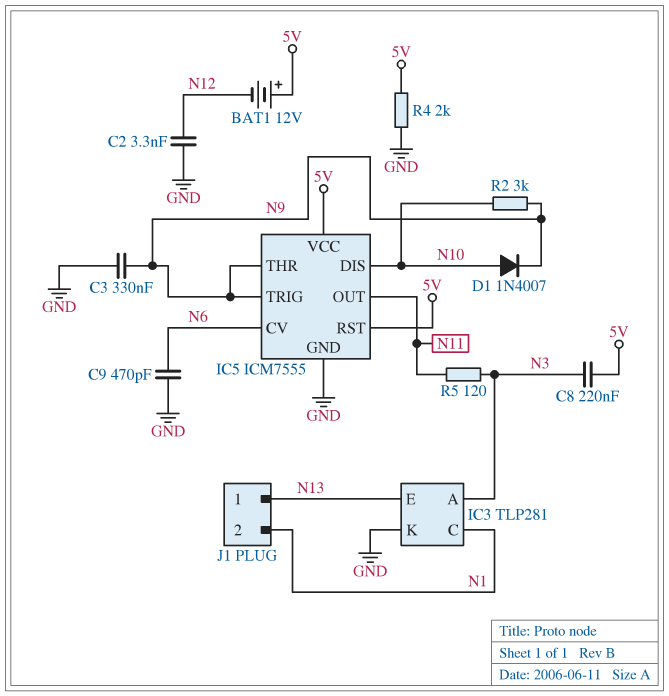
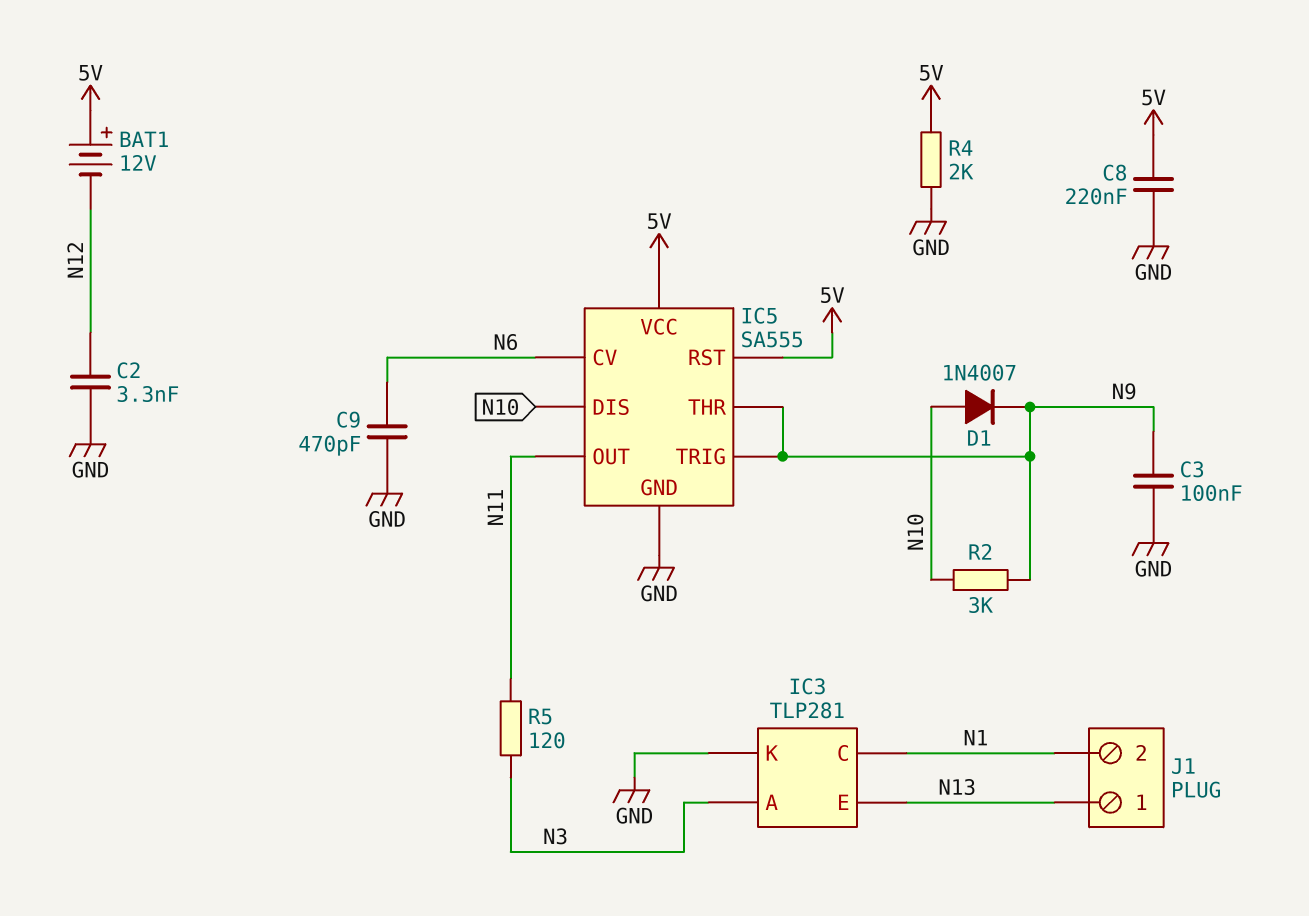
C3: 330nF (GND, N9) -> 100nF (GND, N9)
C8: 220nF (5V, N3) -> 220nF (5V, GND)
IC5: ICM7555 -> SA555

